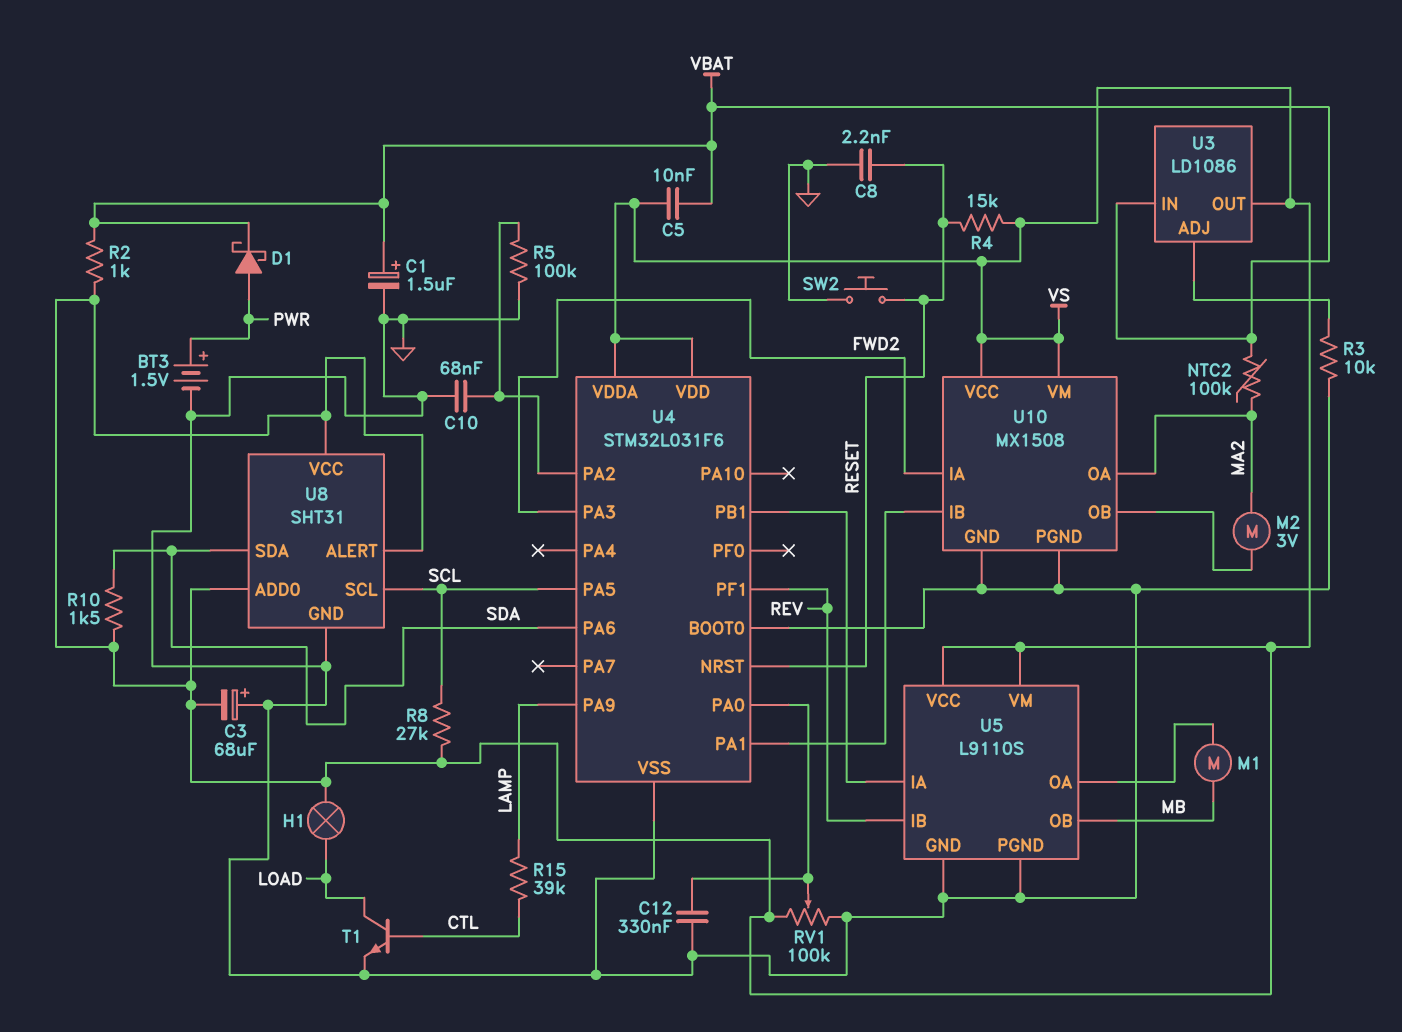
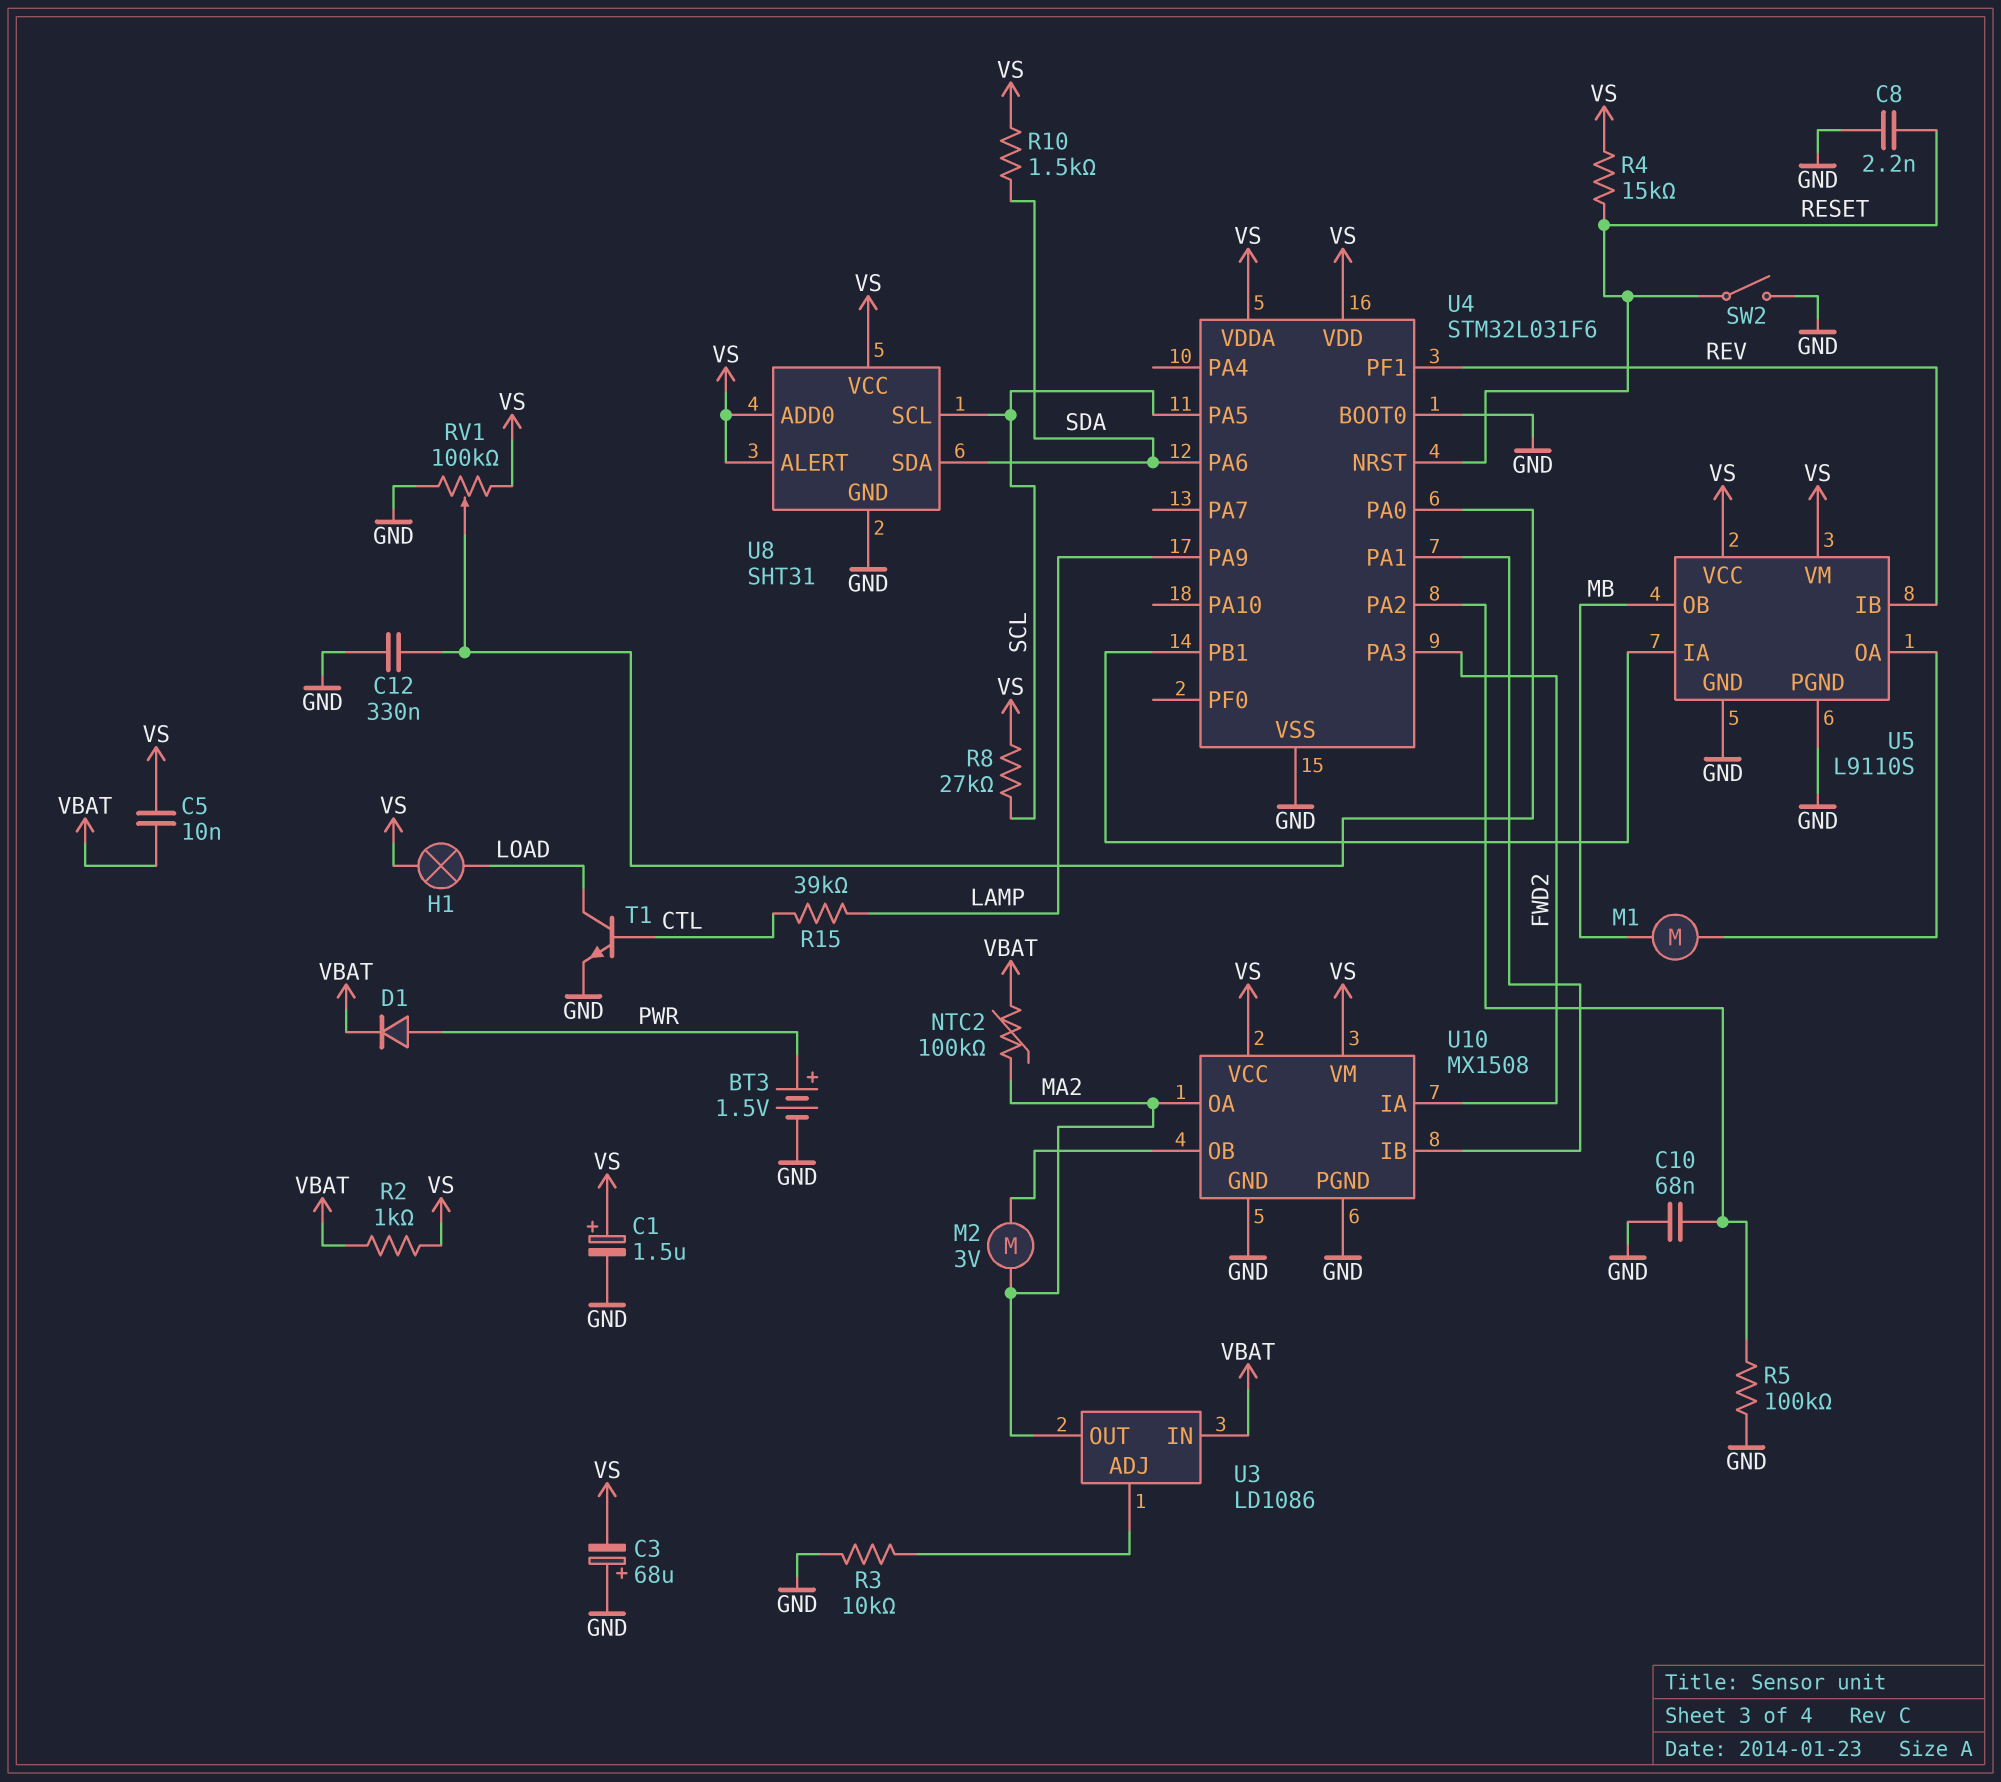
C1: 1.5uF (plus VBAT, minus GND) -> 1.5uF (plus VS, minus GND)
D1: schottky (A PWR, K VBAT) -> diode (A PWR, K VBAT)
SW2: button (GND, RESET) -> switch (GND, RESET)
U3 pin OUT: VS -> MA2

